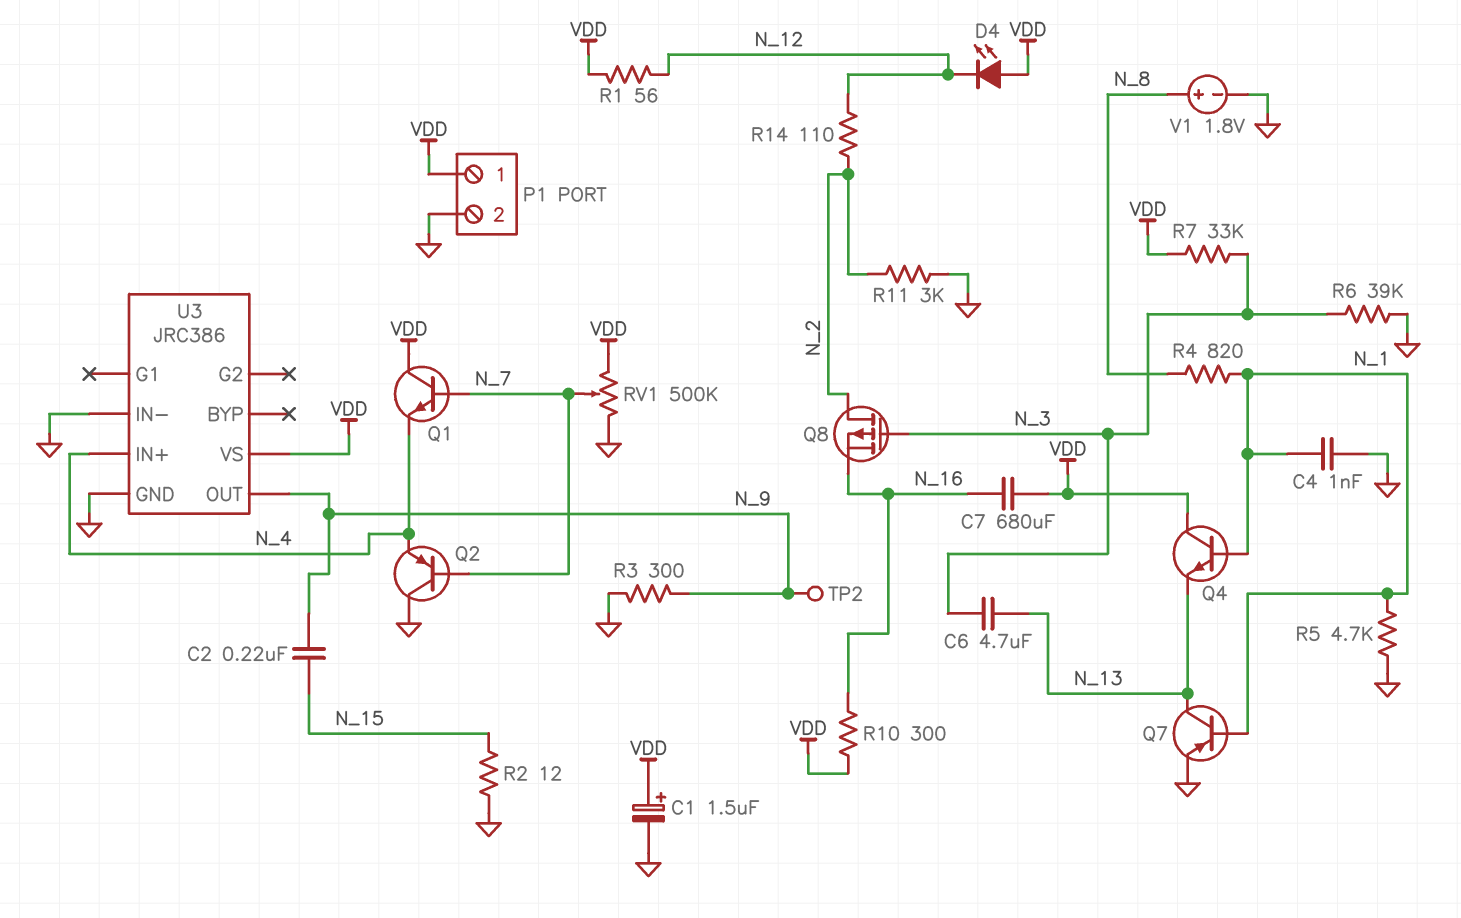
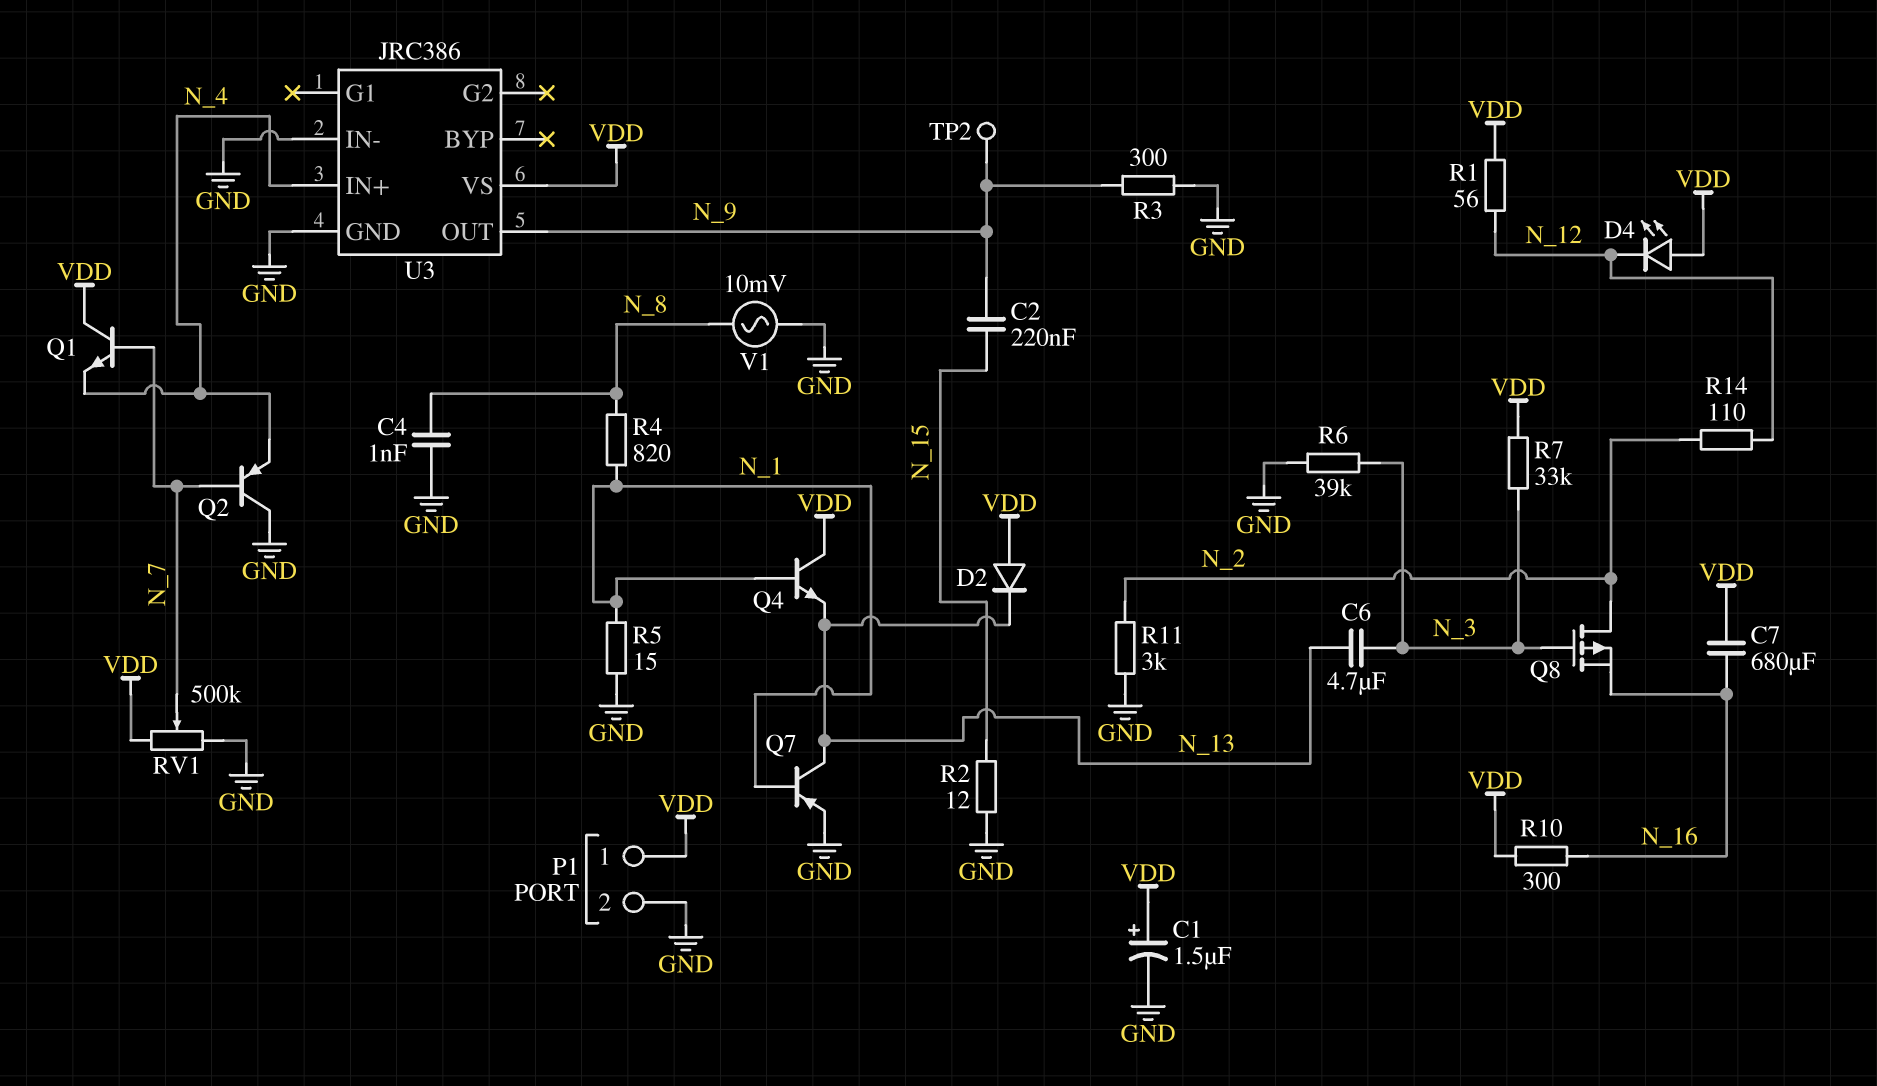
C4: 1nF (GND, N_1) -> 1nF (GND, N_8)
D2: none -> diode (A VDD, K N_13)
R5: 4.7k (GND, N_1) -> 15 (GND, N_1)
V1: 1.8V (plus N_8, minus GND) -> AC 10mV (GND, N_8)

